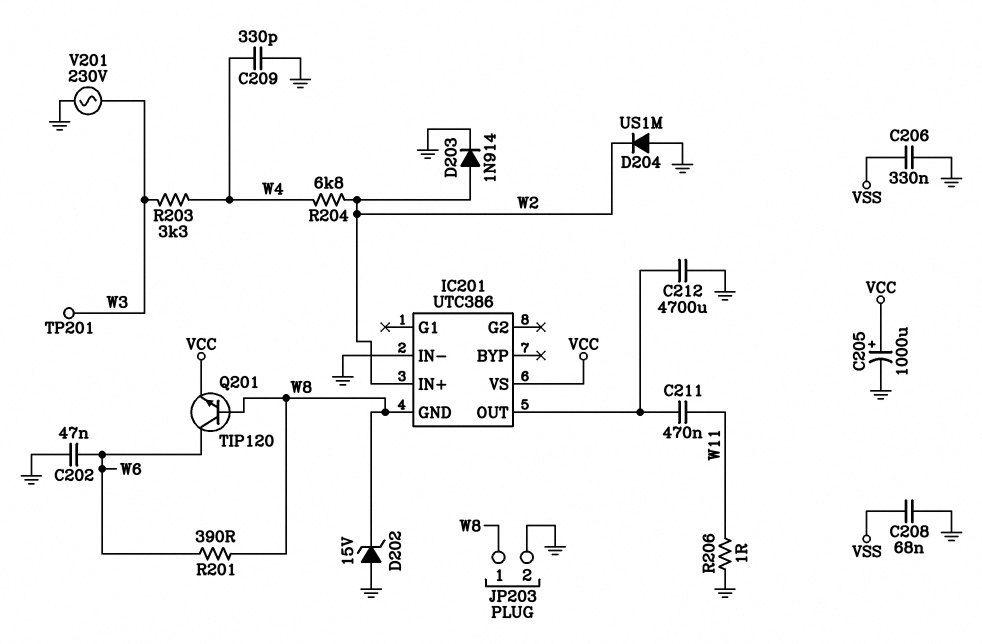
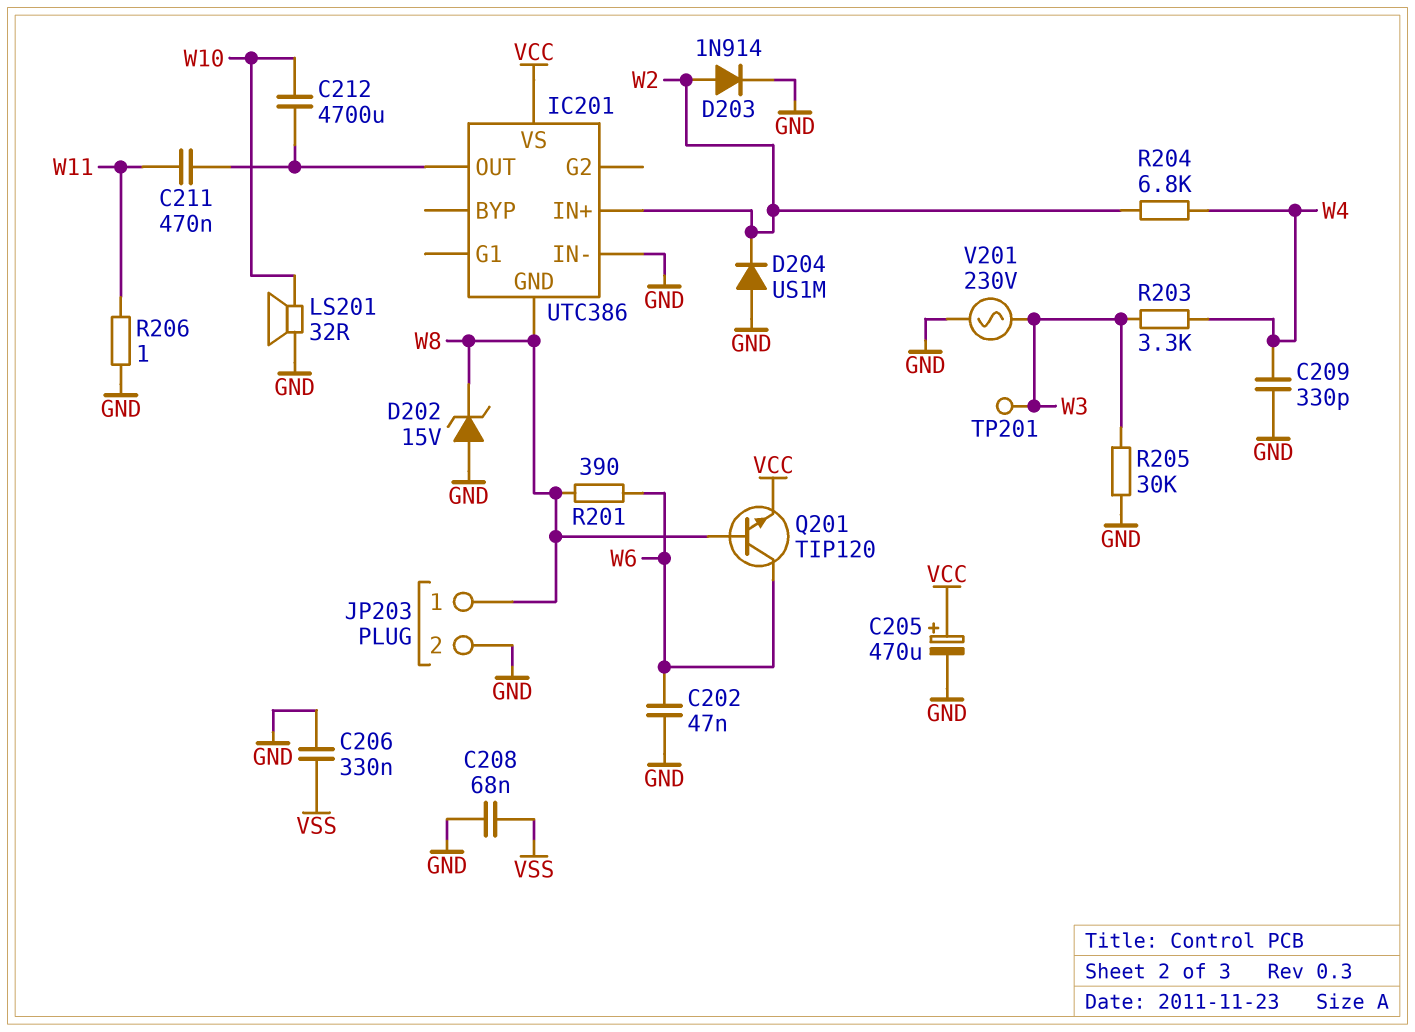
C205: 1000uF (plus VCC, minus GND) -> 470uF (plus VCC, minus GND)
C212: 4700uF (GND, IC201/OUT) -> 4700uF (IC201/OUT, W10)
LS201: none -> speaker 32R (GND, W10)
R205: none -> 30k (GND, W3)

